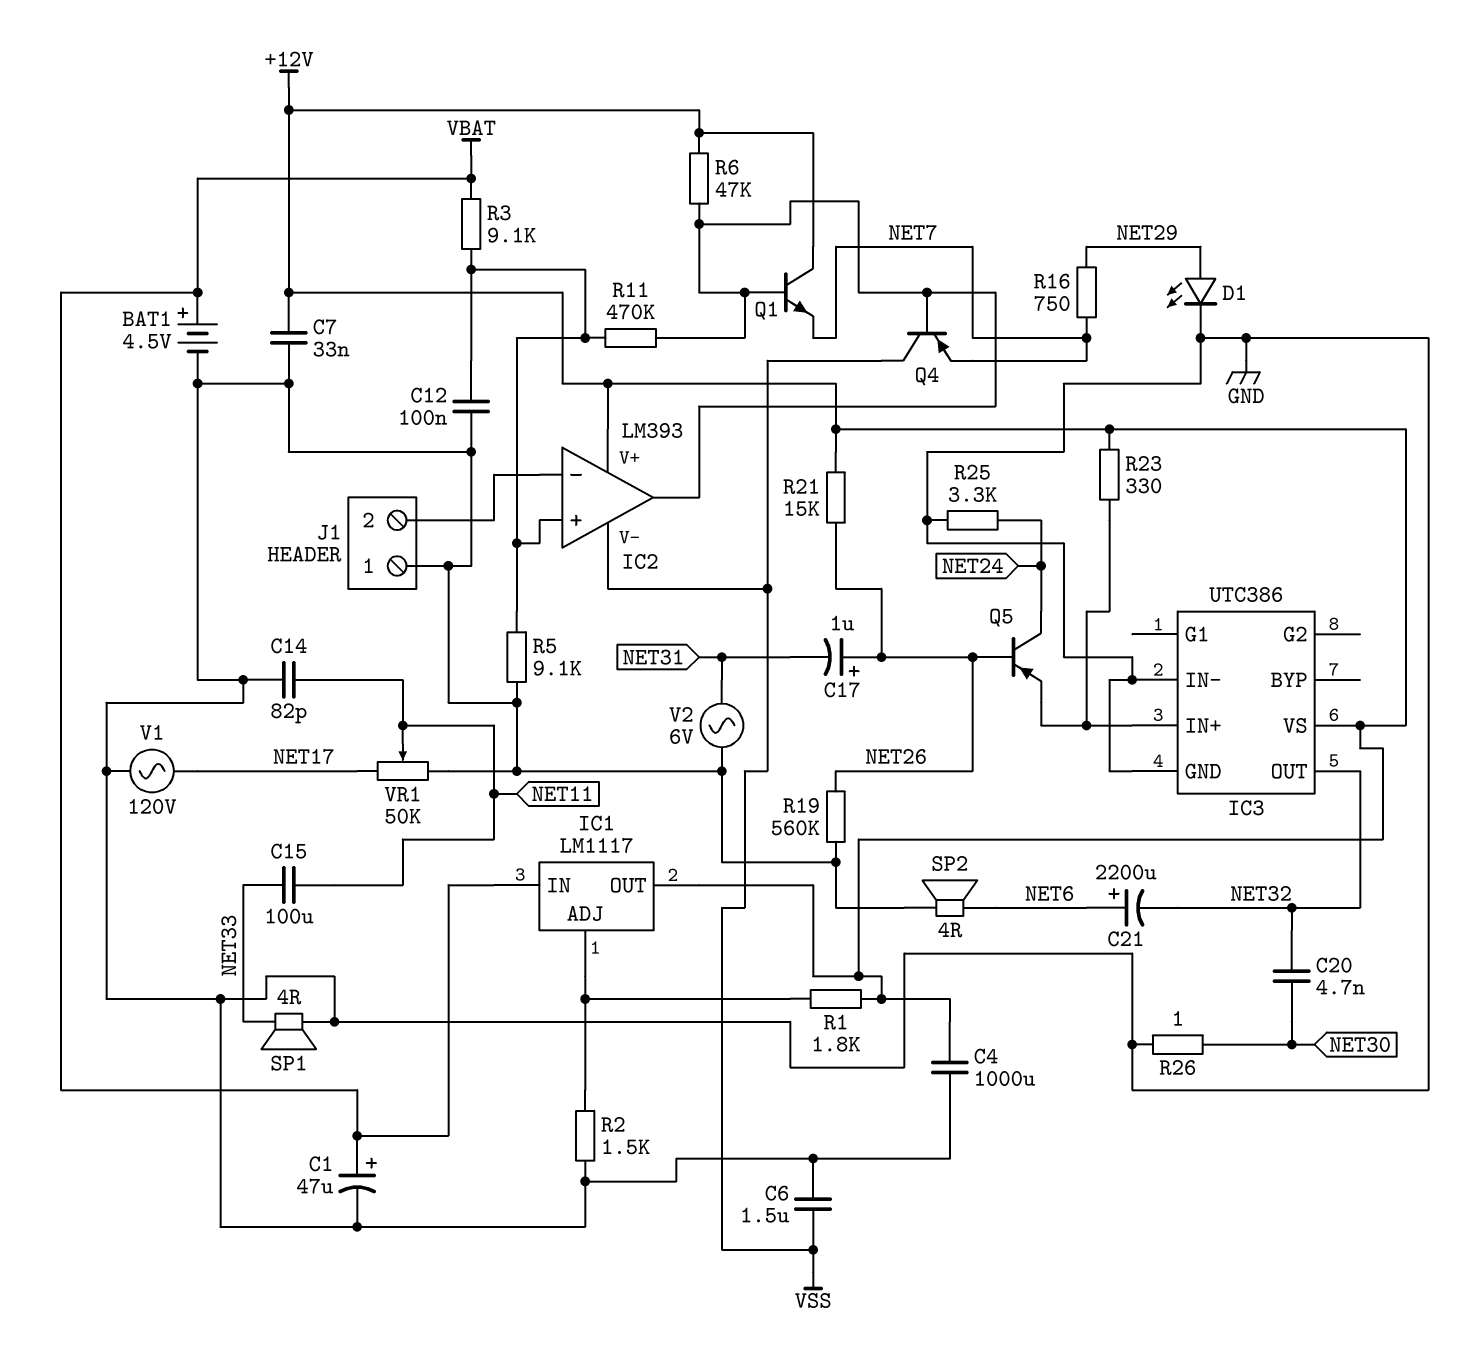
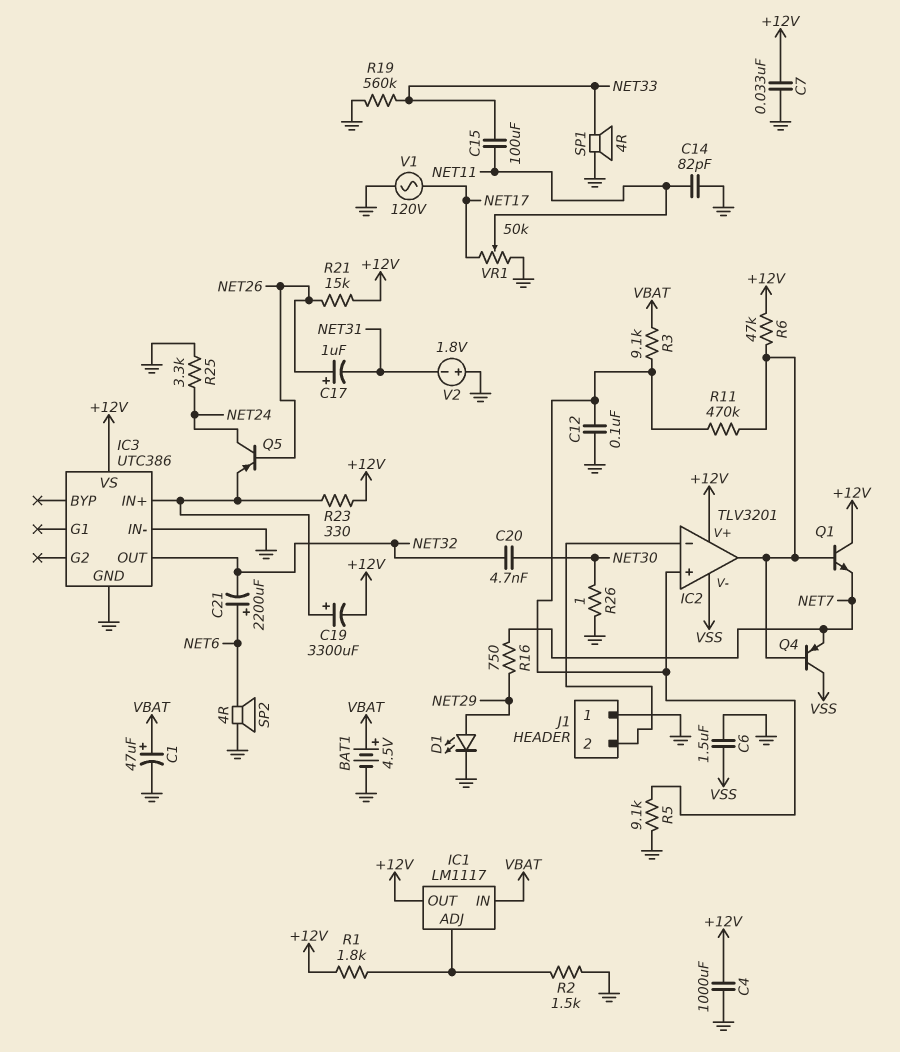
C19: none -> 3300uF (plus IC3/IN+, minus +12V)
IC2: LM393 -> TLV3201
R19: 560k (GND, NET26) -> 560k (GND, NET33)
V2: AC 6V (GND, NET31) -> 1.8V (plus GND, minus NET31)

